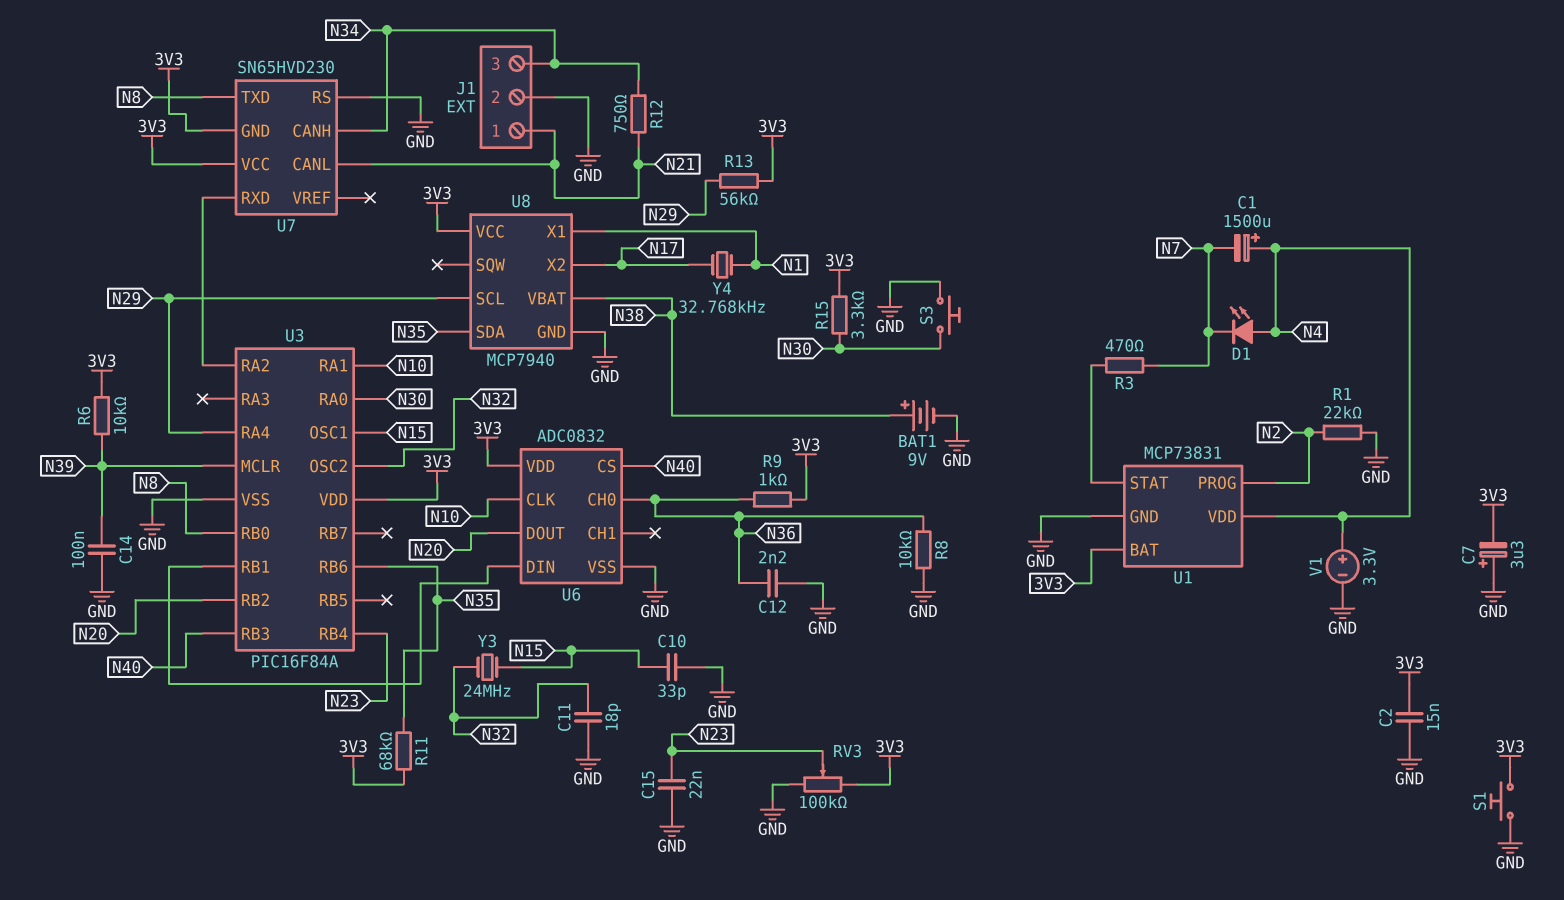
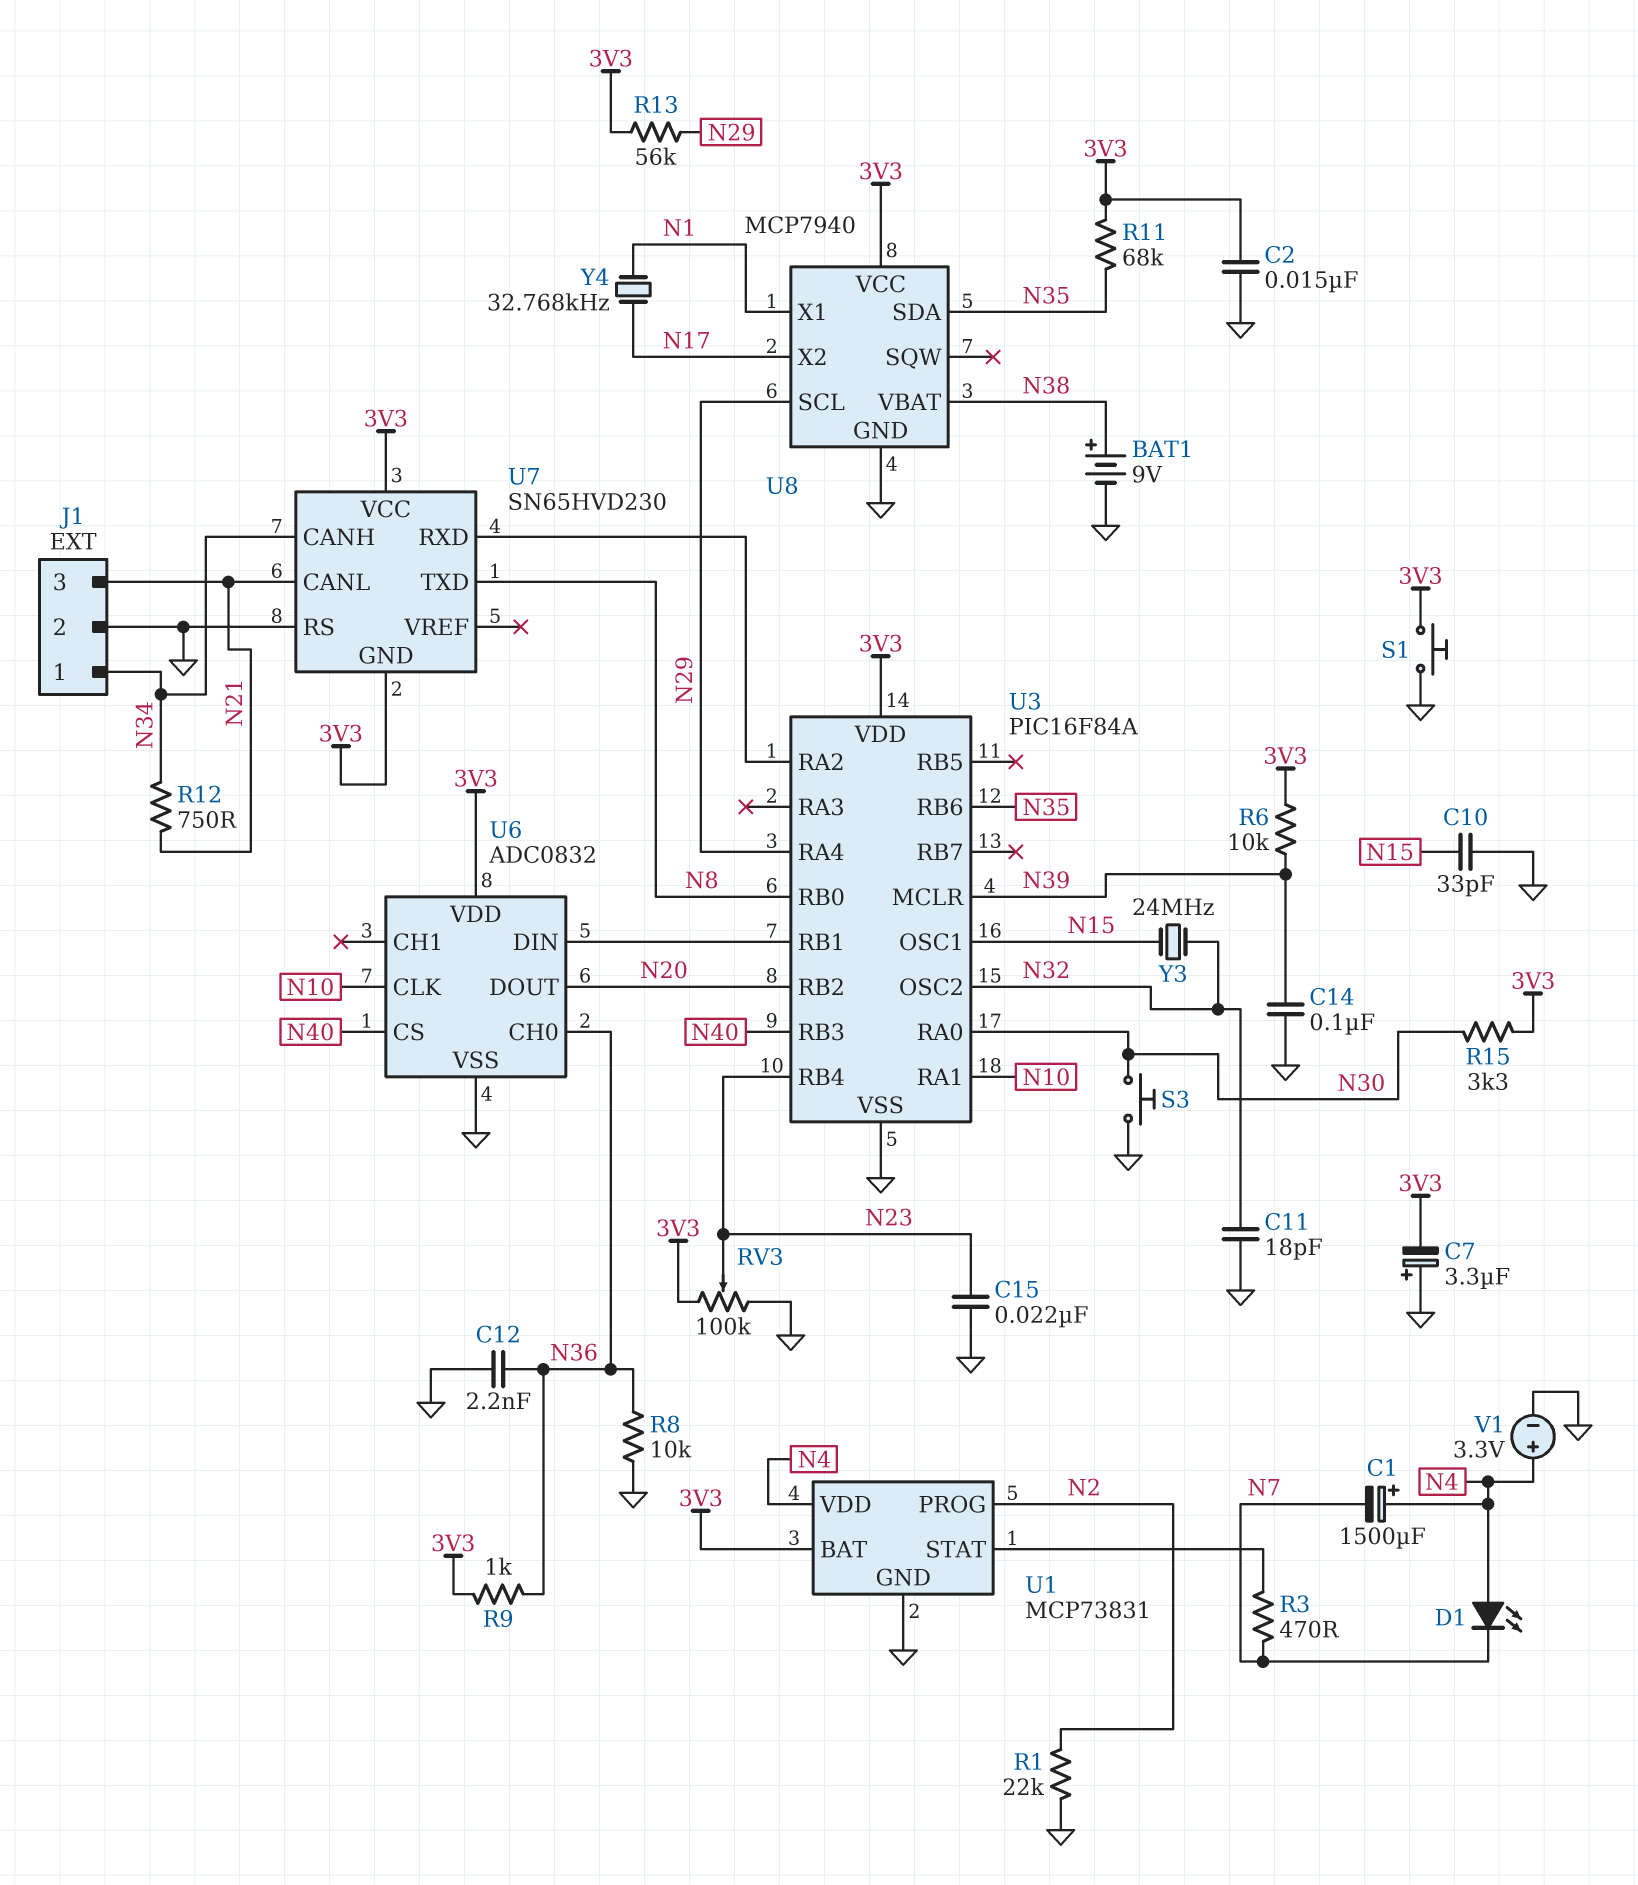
J1 pin 1: N21 -> N34
J1 pin 3: N34 -> N21

